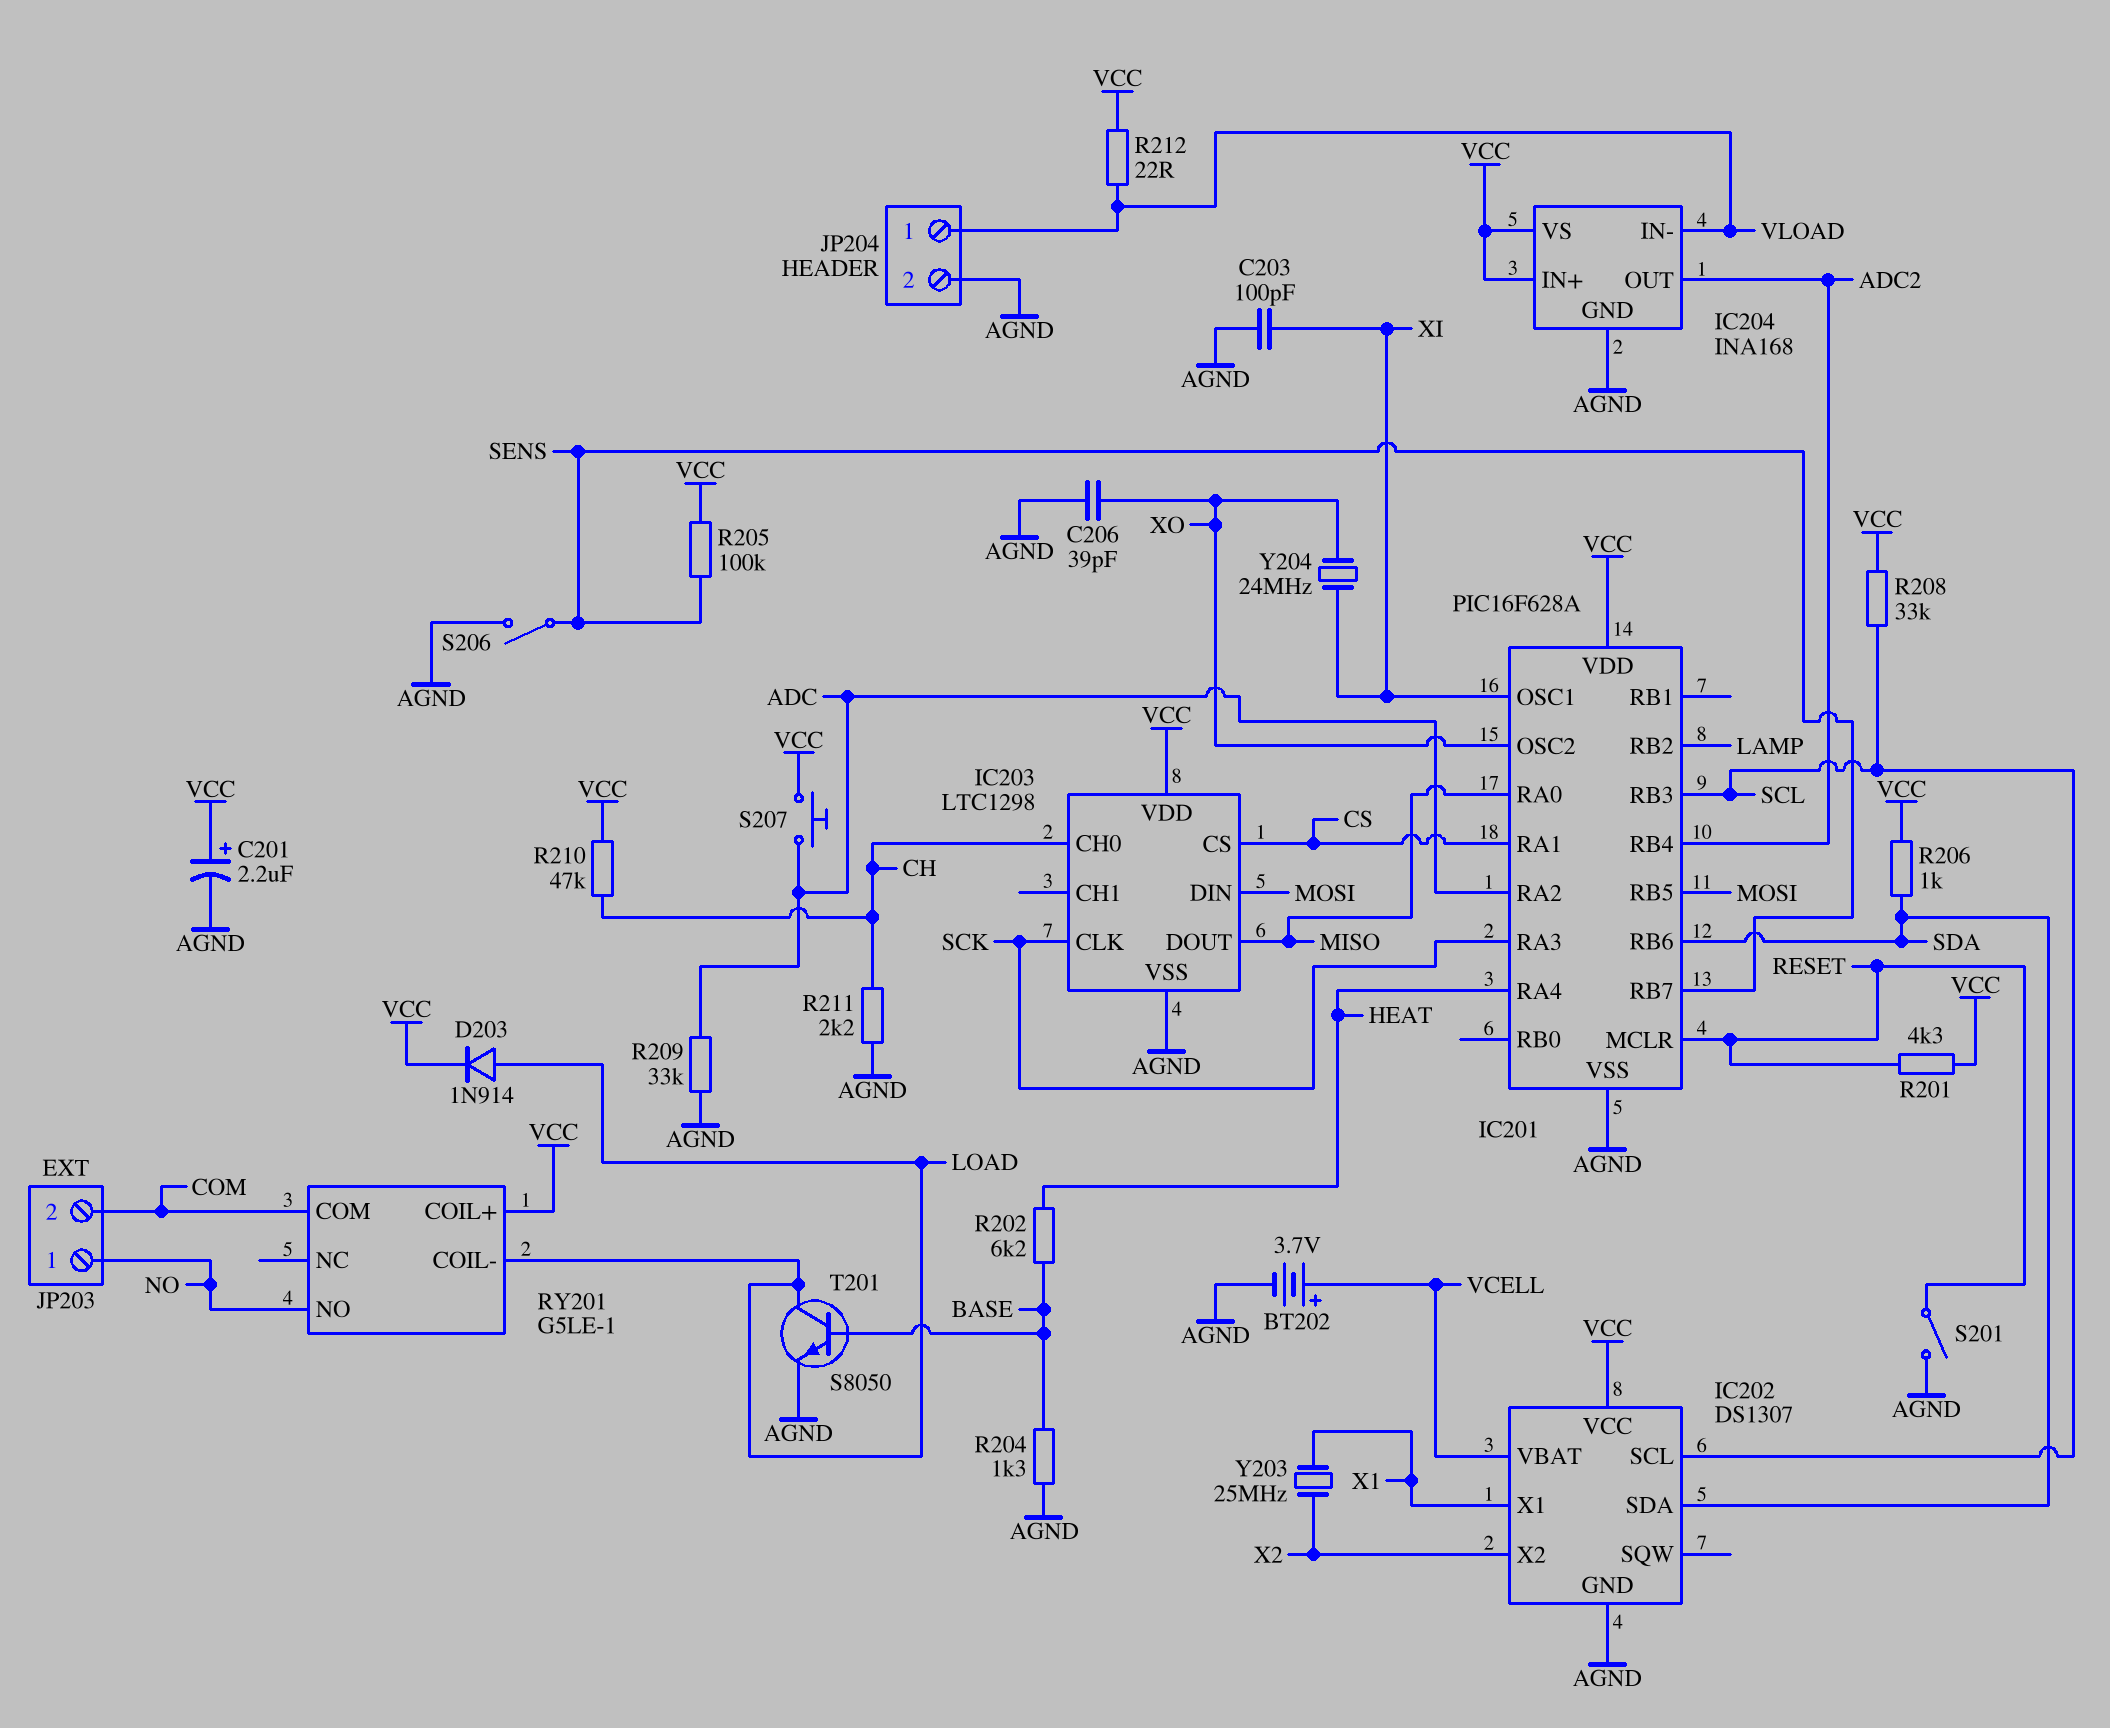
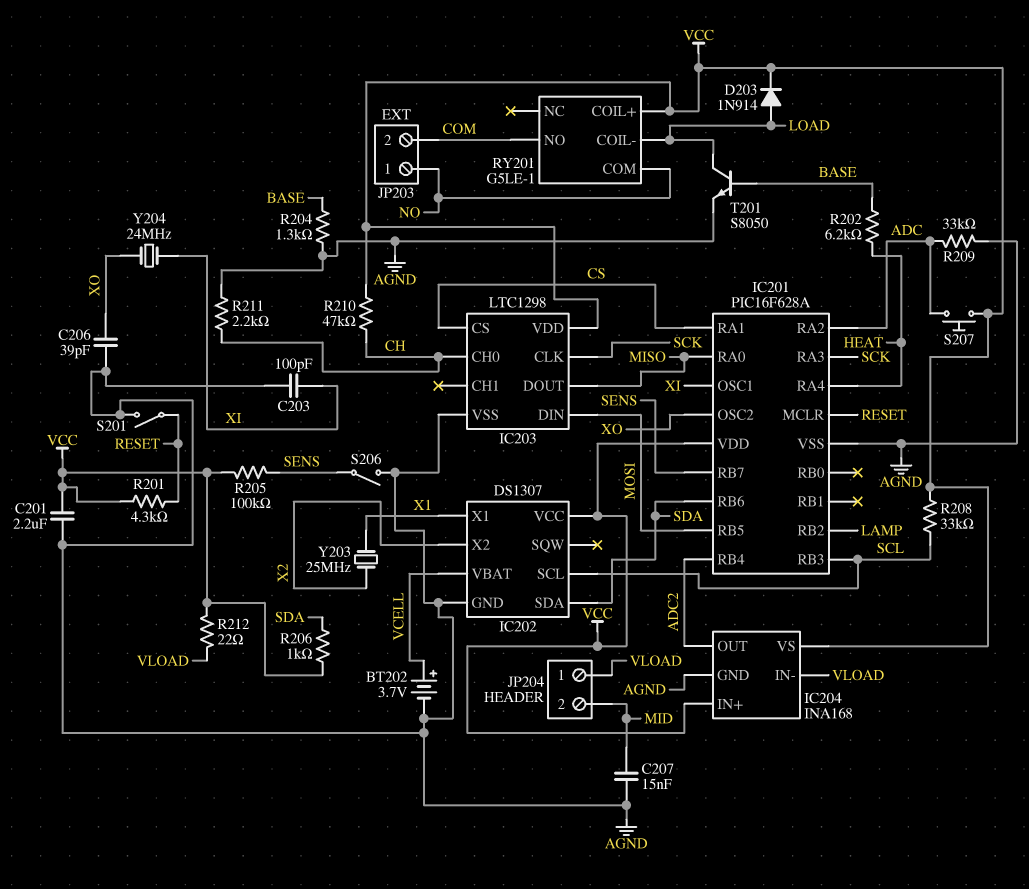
C201: 2.2uF (plus VCC, minus AGND) -> 2.2uF (AGND, VCC)
C207: none -> 15nF (AGND, MID)
JP204 pin 2: AGND -> MID
RY201 pin COM: COM -> NO
RY201 pin NO: NO -> COM

